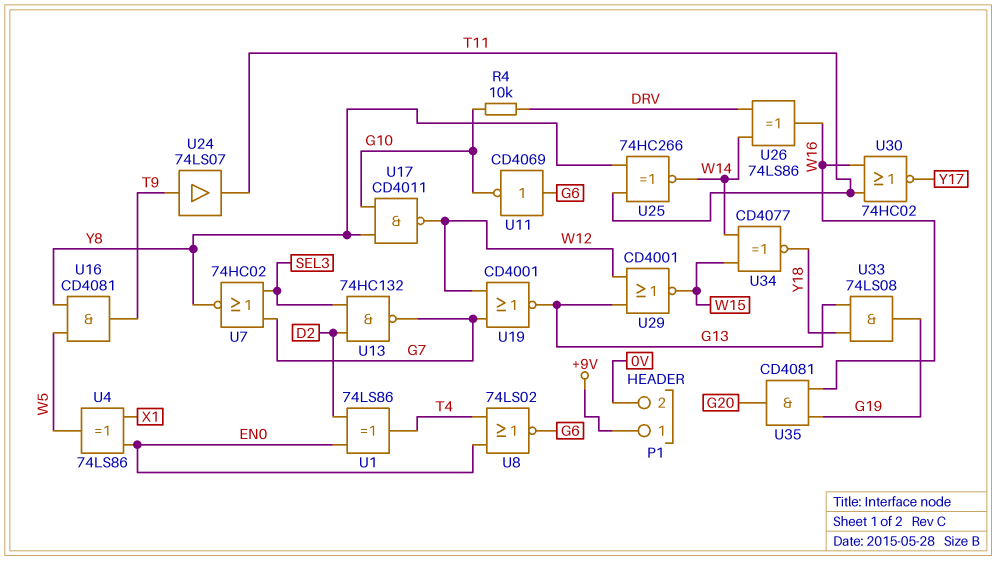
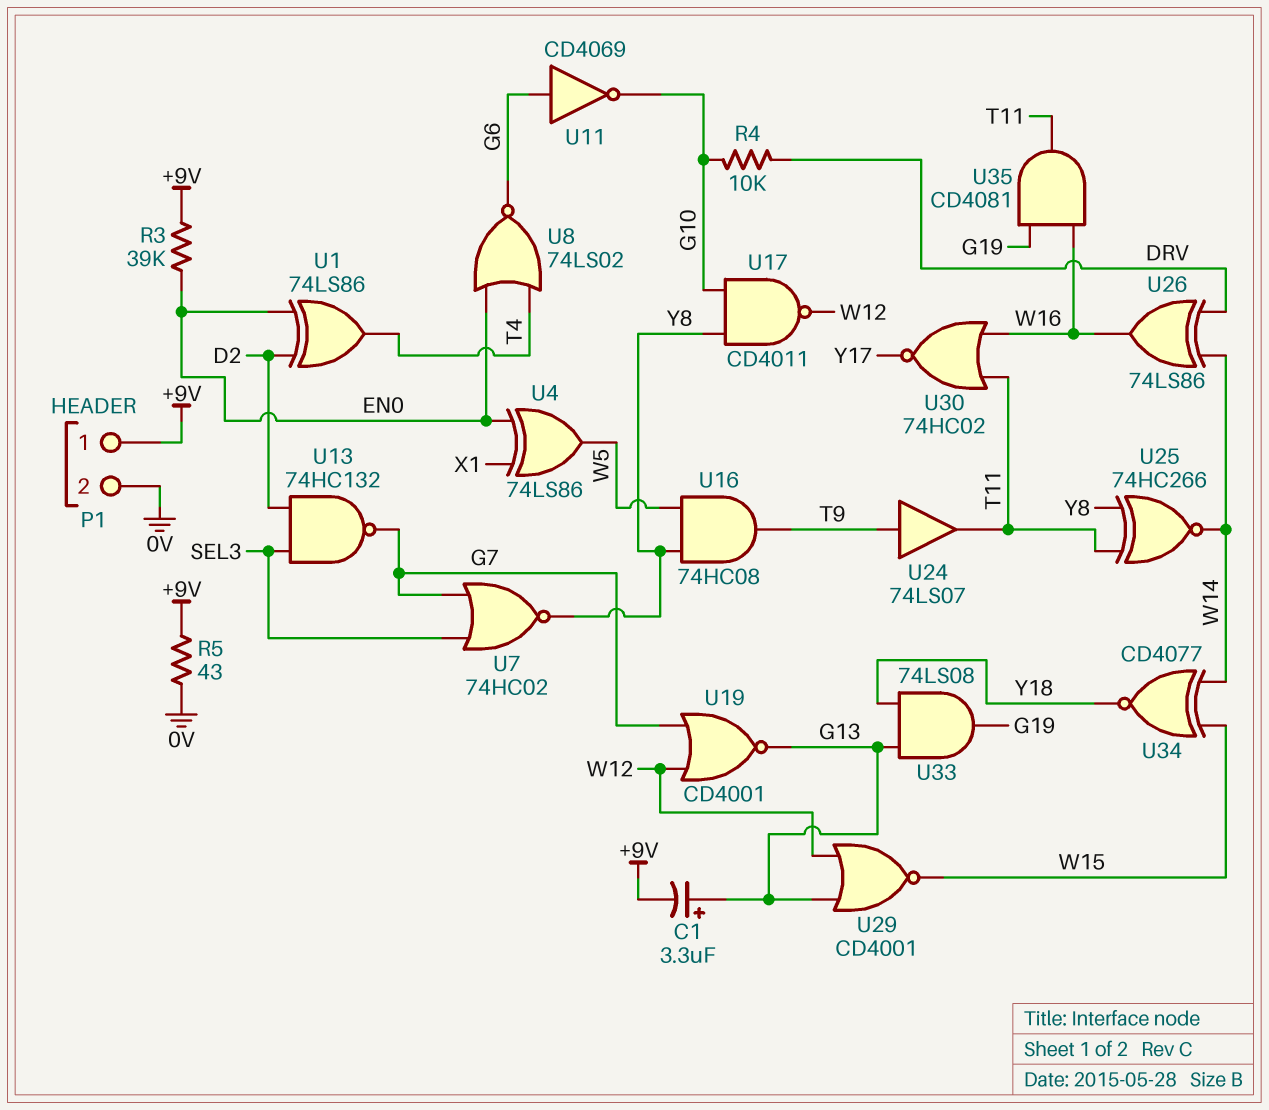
C1: none -> 3.3uF (plus G13, minus +9V)
R3: none -> 39k (+9V, EN0)
R5: none -> 43 (+9V, 0V)
U16: AND CD4081 (in W5, in Y8, out T9) -> AND 74HC08 (in W5, in Y8, out T9)
U35: AND CD4081 (in G19, in W16, out G20) -> AND CD4081 (in G19, in W16, out T11)

